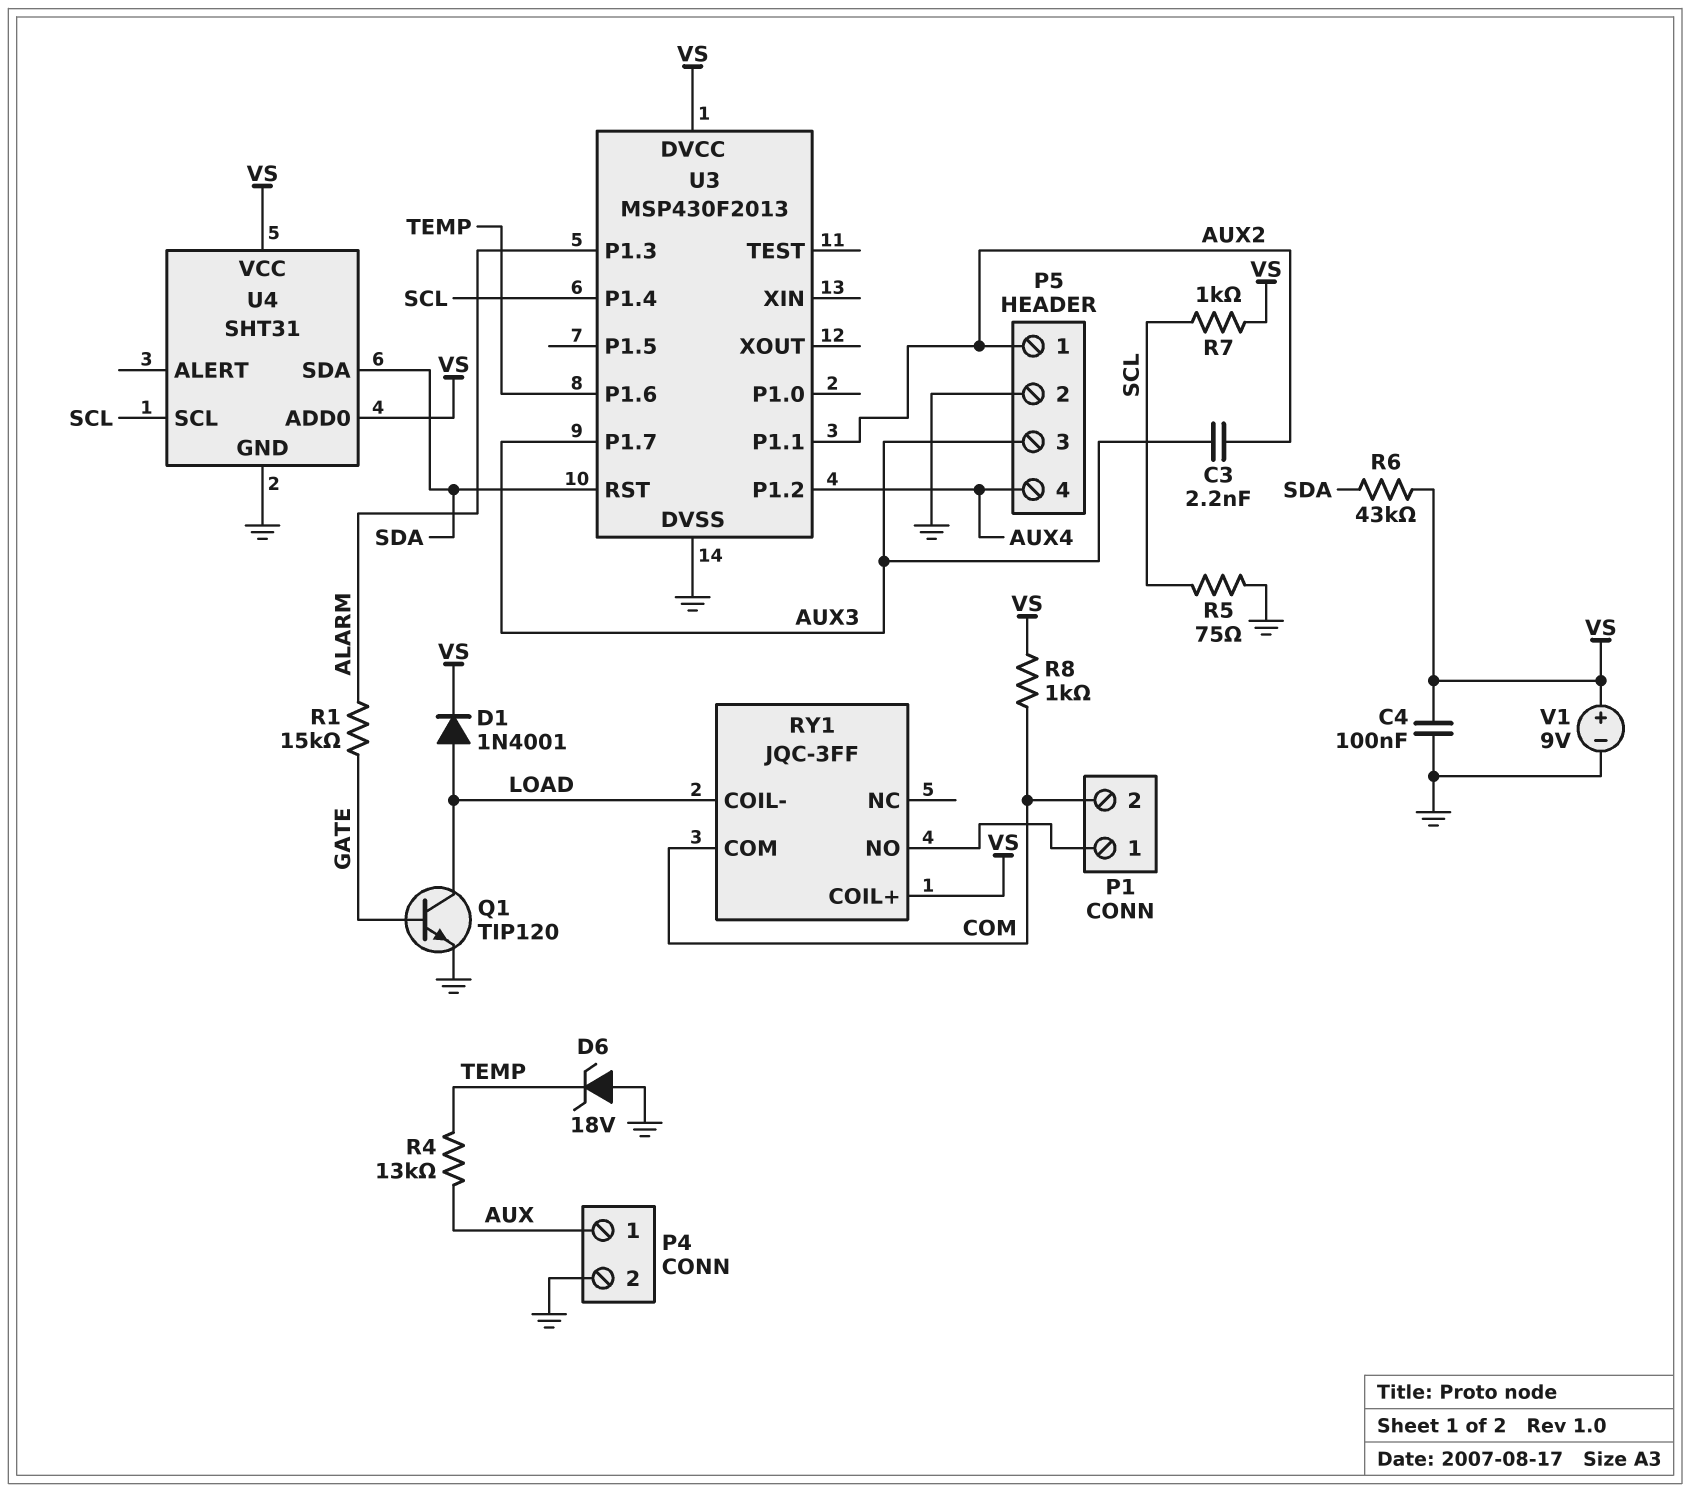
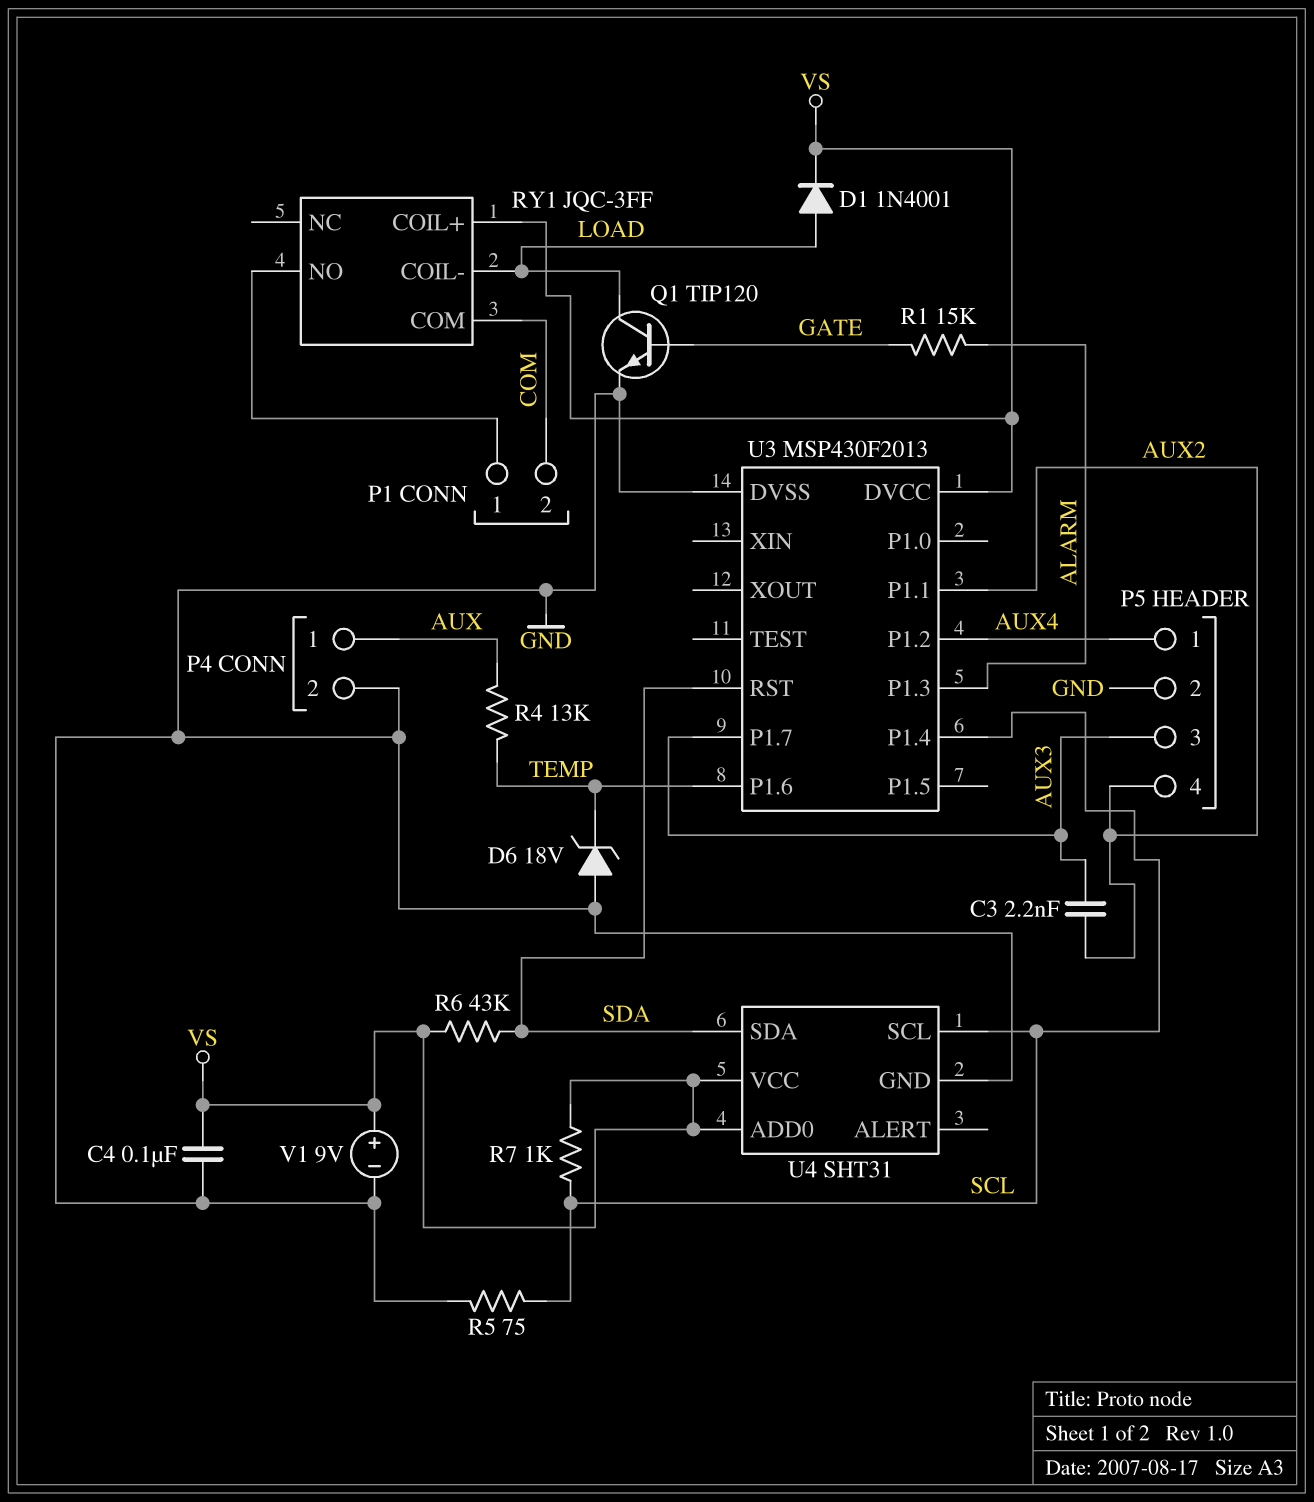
P5 pin 1: AUX2 -> AUX4
P5 pin 4: AUX4 -> AUX2
R8: 1k (COM, VS) -> none

